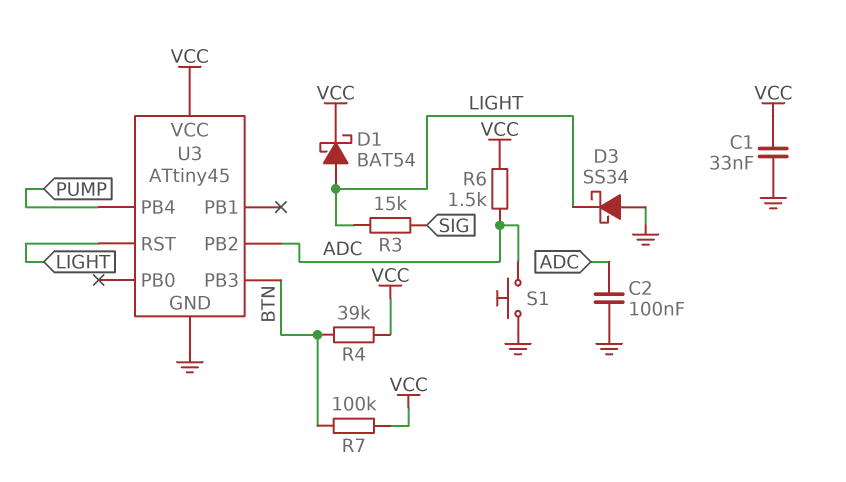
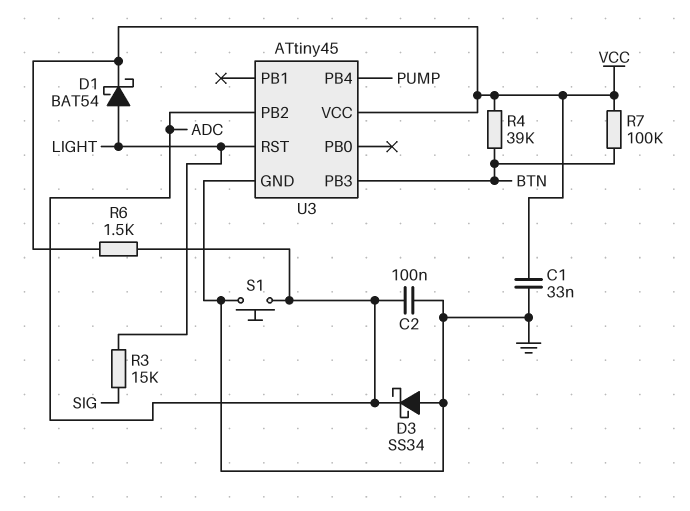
D3: schottky SS34 (A GND, K LIGHT) -> schottky SS34 (A GND, K ADC)

